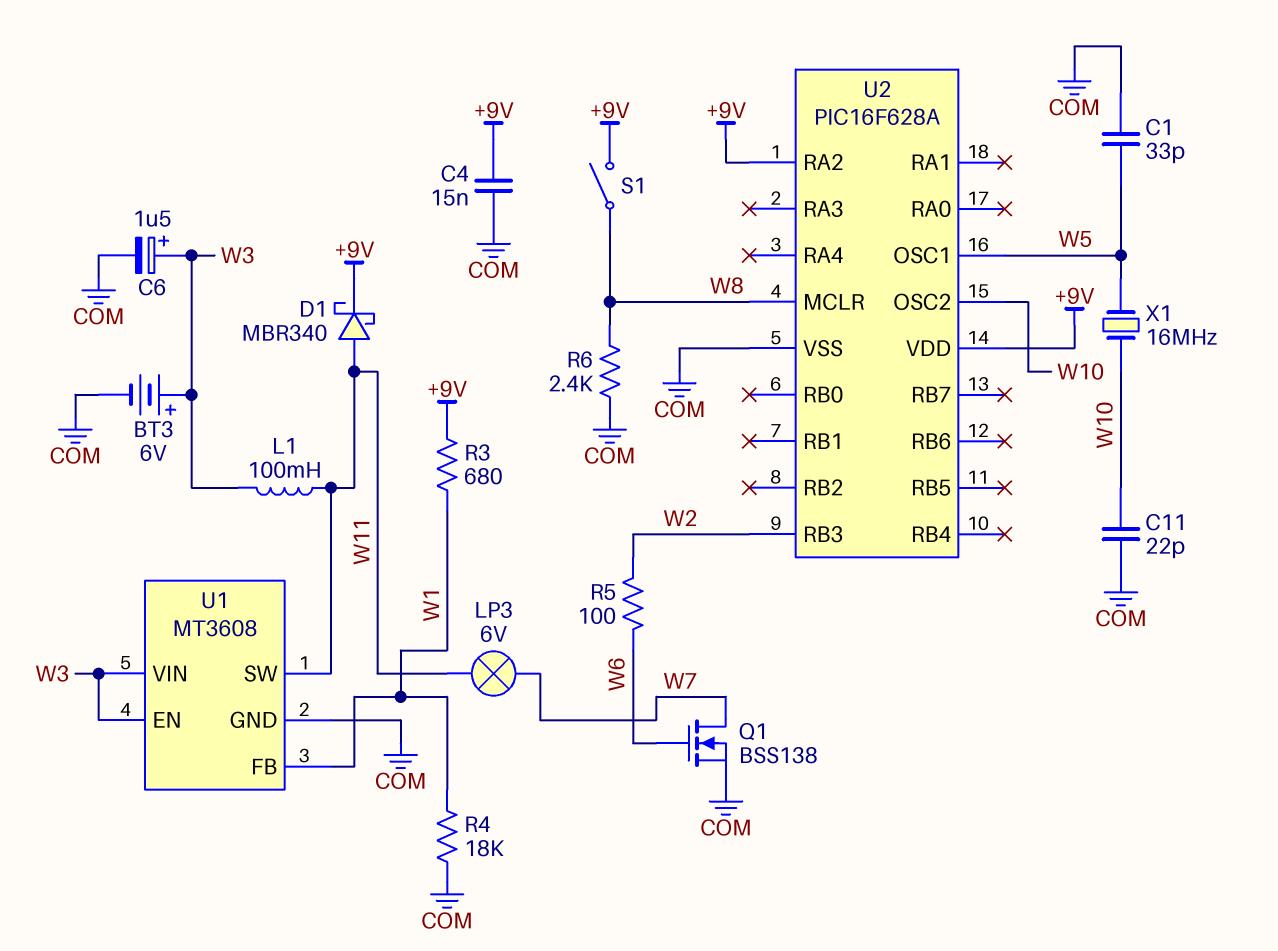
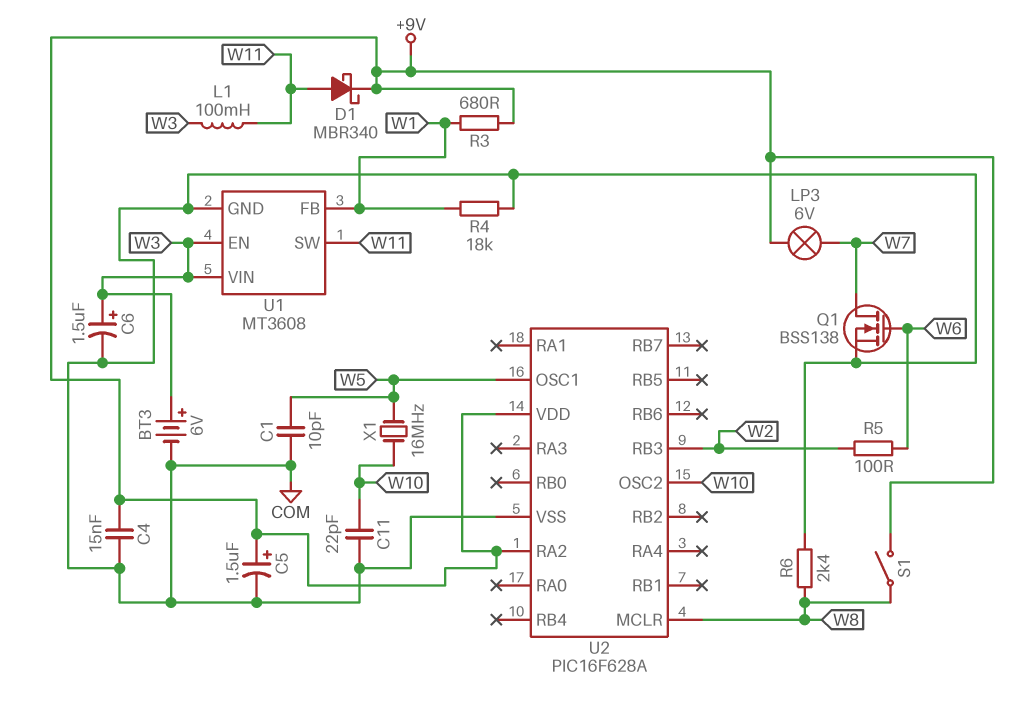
C1: 33pF (COM, W5) -> 10pF (COM, W5)
C5: none -> 1.5uF (plus +9V, minus COM)
LP3: lamp 6V (W7, W11) -> lamp 6V (+9V, W7)

